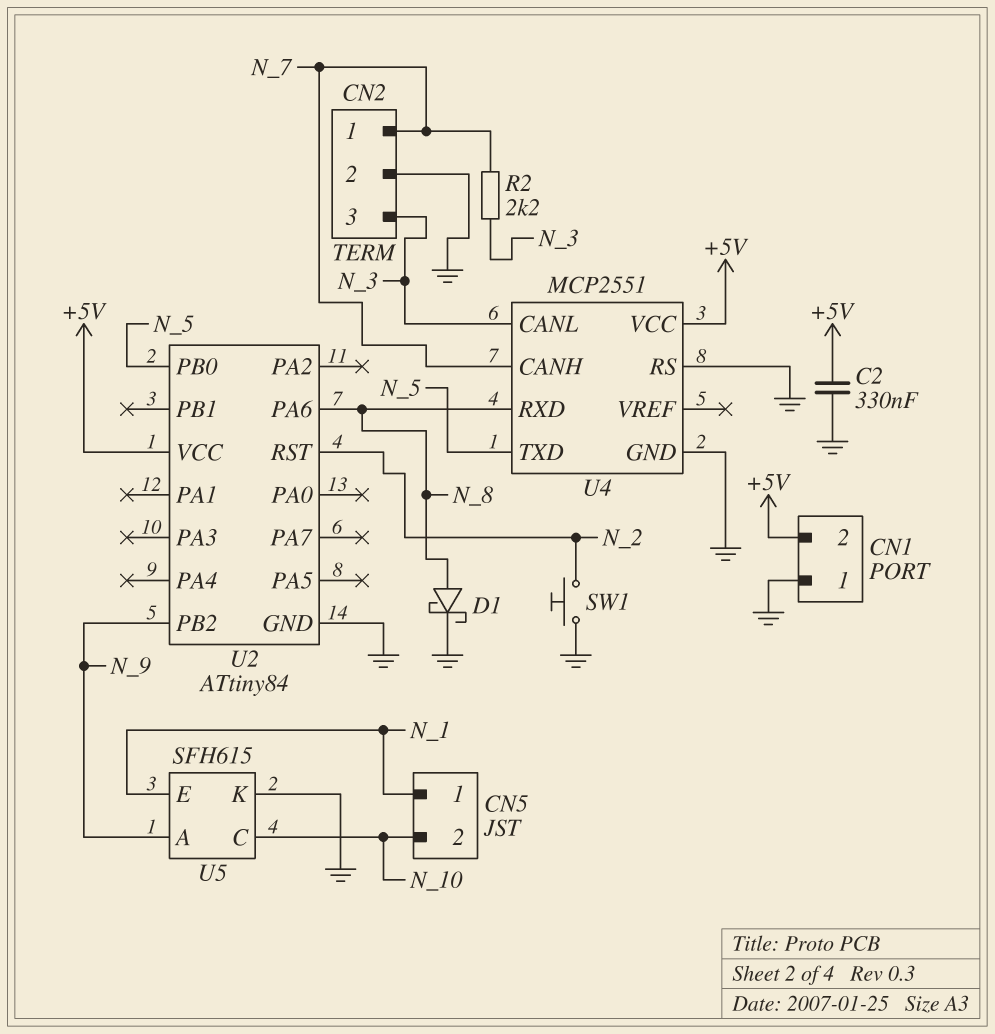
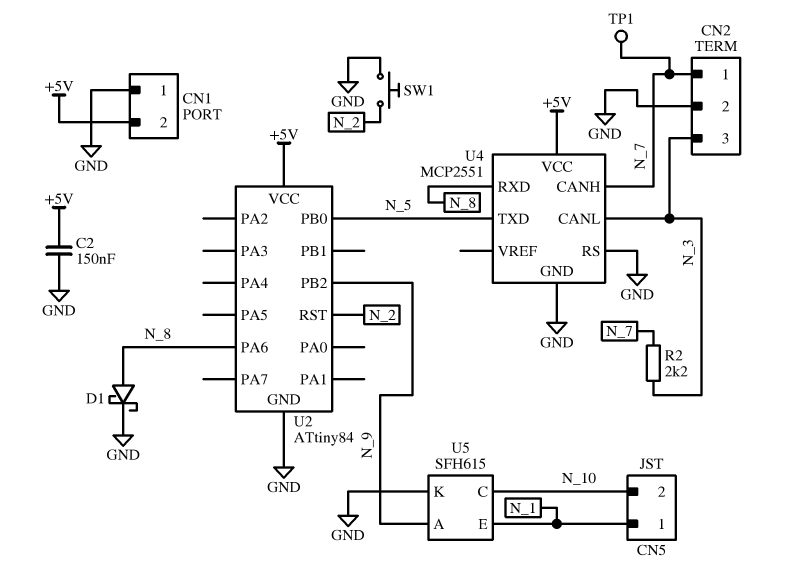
C2: 330nF (+5V, GND) -> 150nF (+5V, GND)
TP1: none -> test point (N_7)

